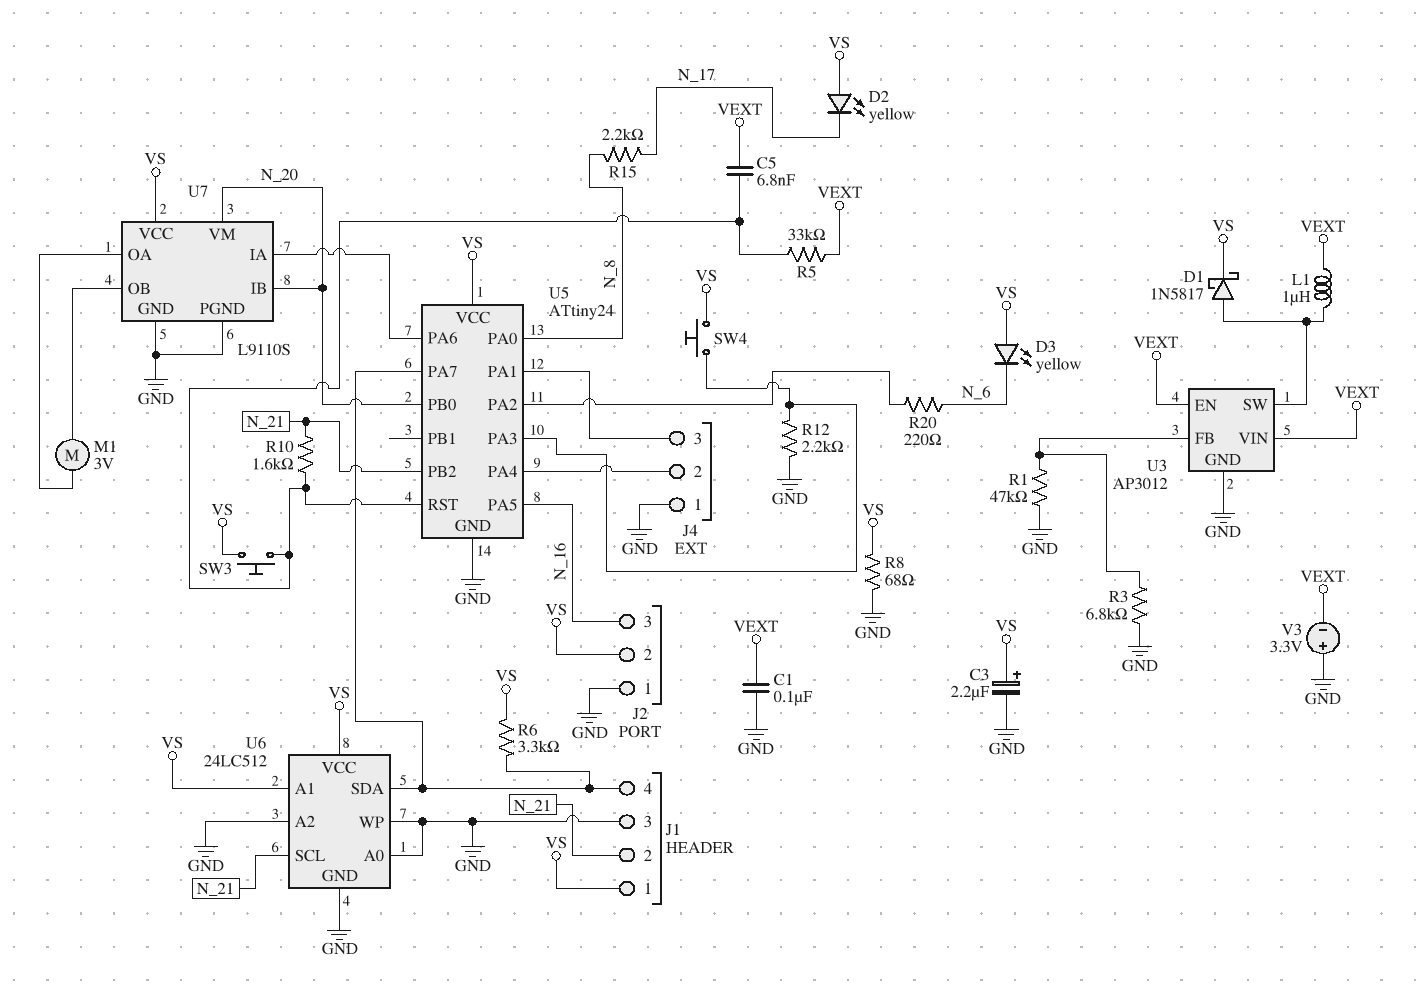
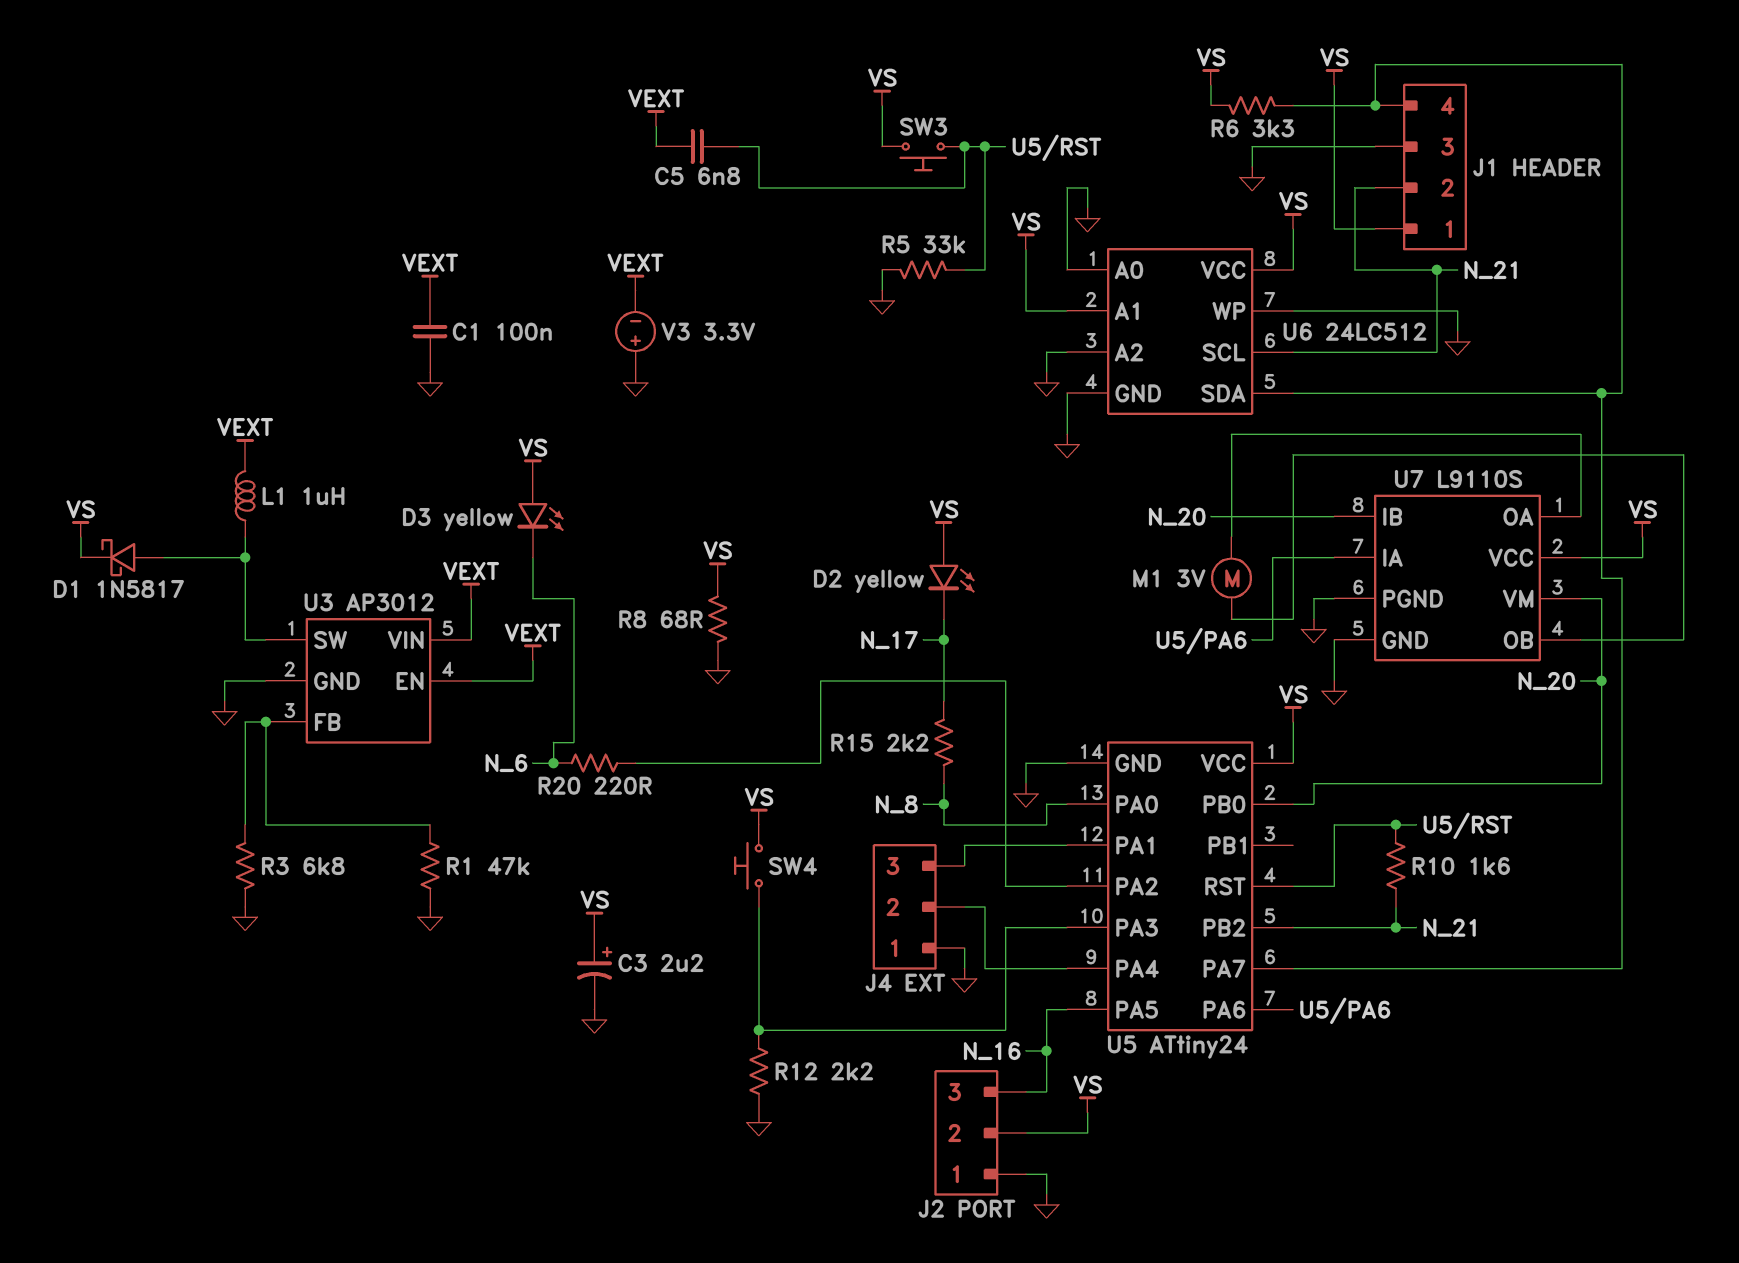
R5: 33k (U5/RST, VEXT) -> 33k (GND, U5/RST)

